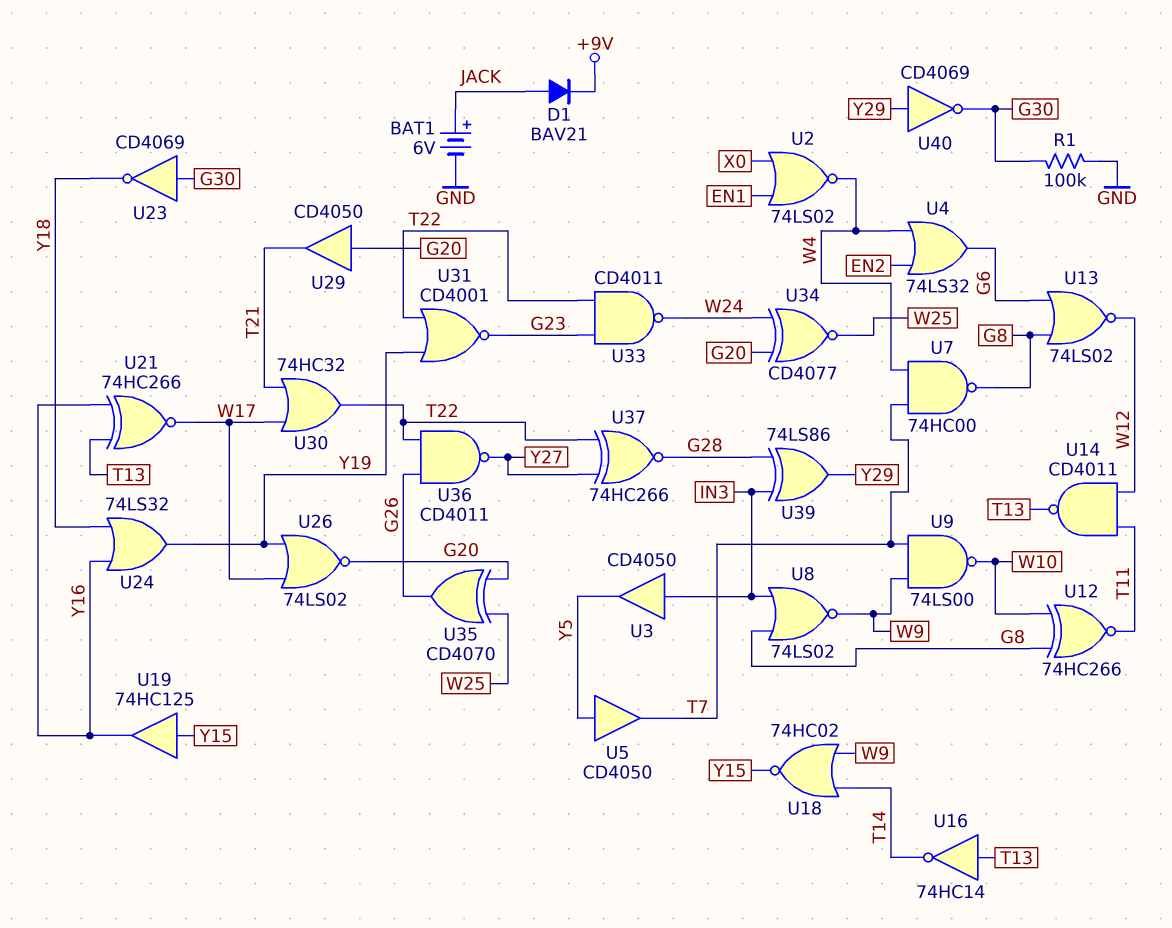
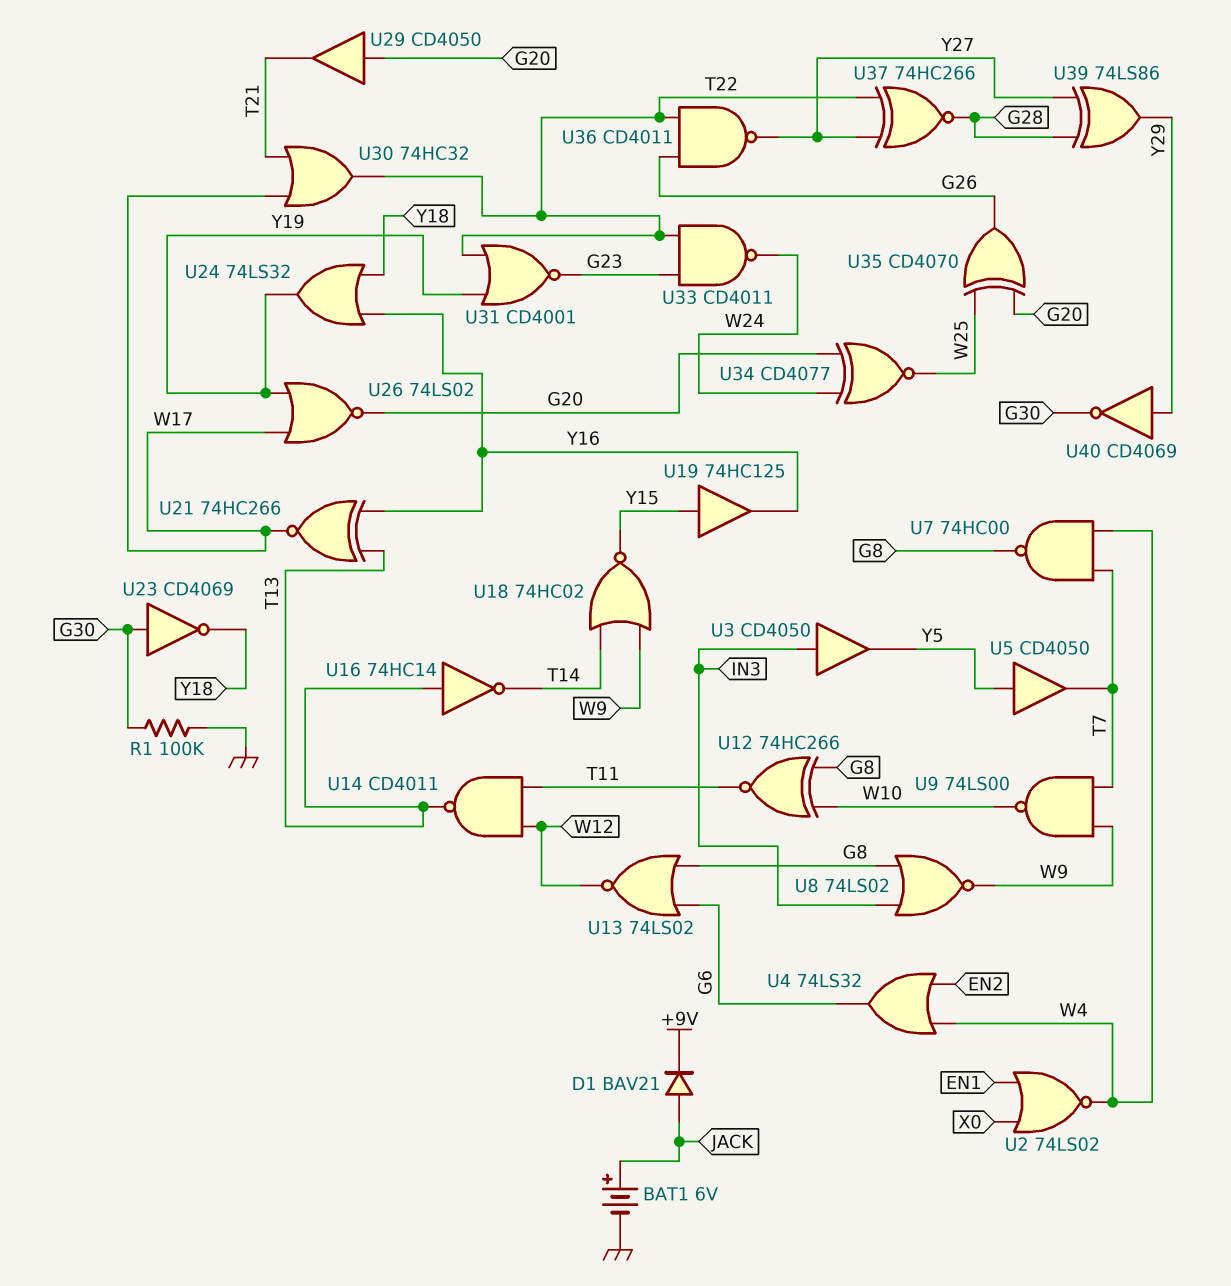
U39: XOR 74LS86 (in G28, in IN3, out Y29) -> XOR 74LS86 (in G28, in Y27, out Y29)

